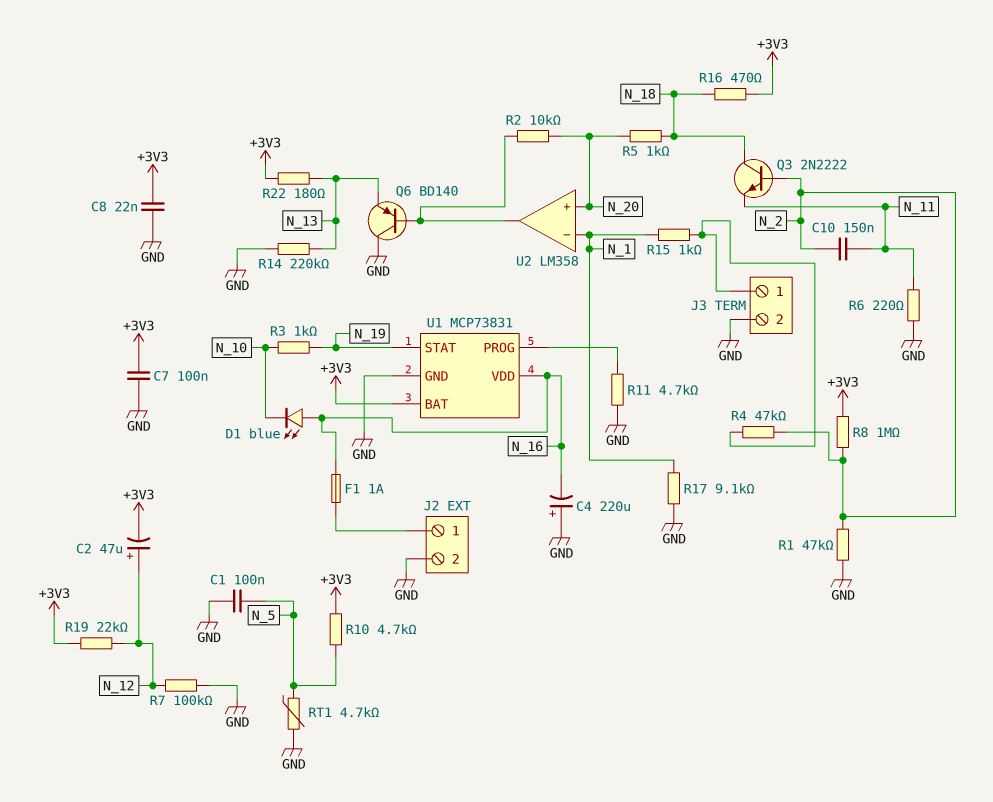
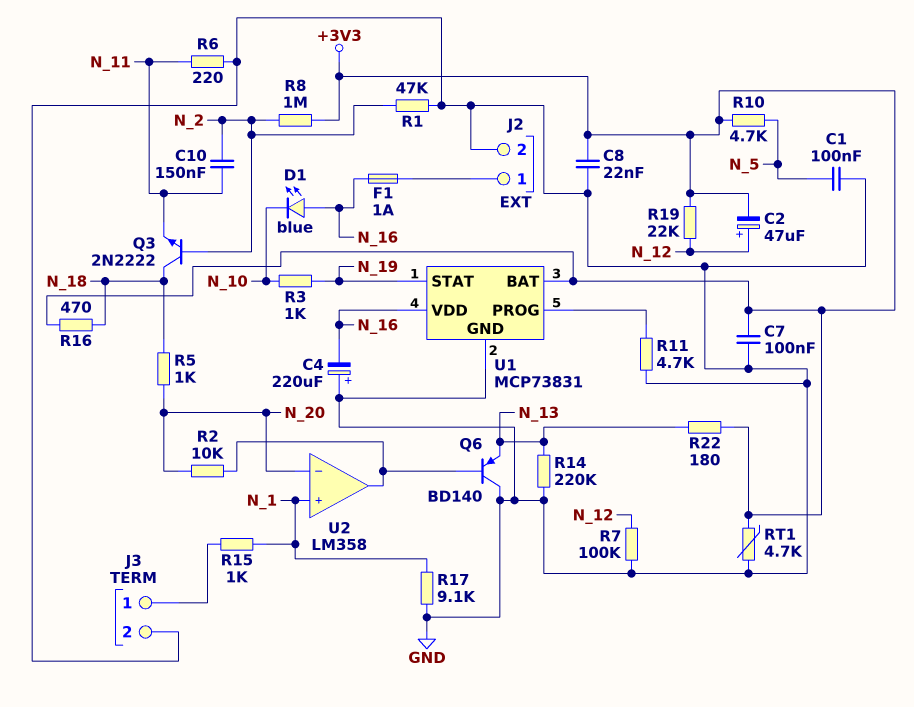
R4: 47k (J3/1, N_2) -> none
RT1: 4.7k (GND, N_5) -> 4.7k (+3V3, GND)
U2 pin in+: N_20 -> N_1
U2 pin in-: N_1 -> N_20

